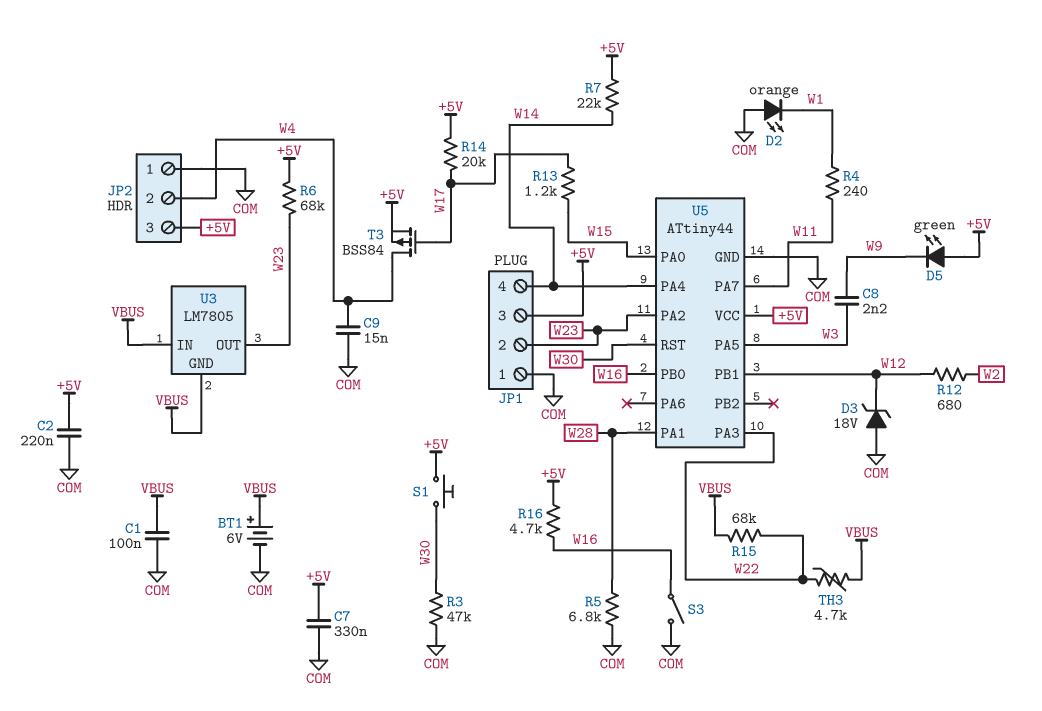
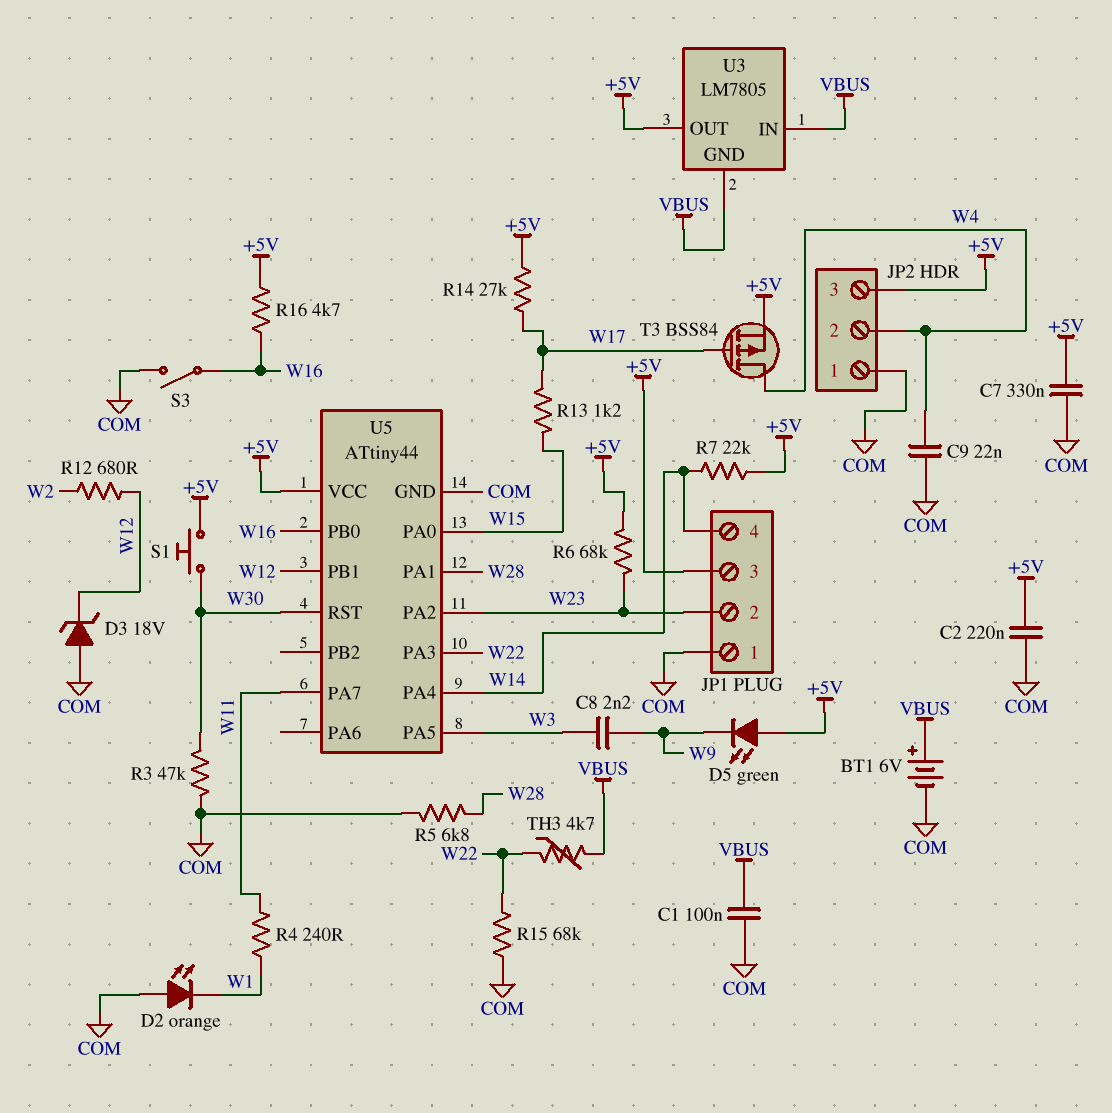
C9: 15nF (COM, W4) -> 22nF (COM, W4)
R14: 20k (+5V, W17) -> 27k (+5V, W17)
R15: 68k (VBUS, W22) -> 68k (COM, W22)
U3 pin OUT: W23 -> +5V

